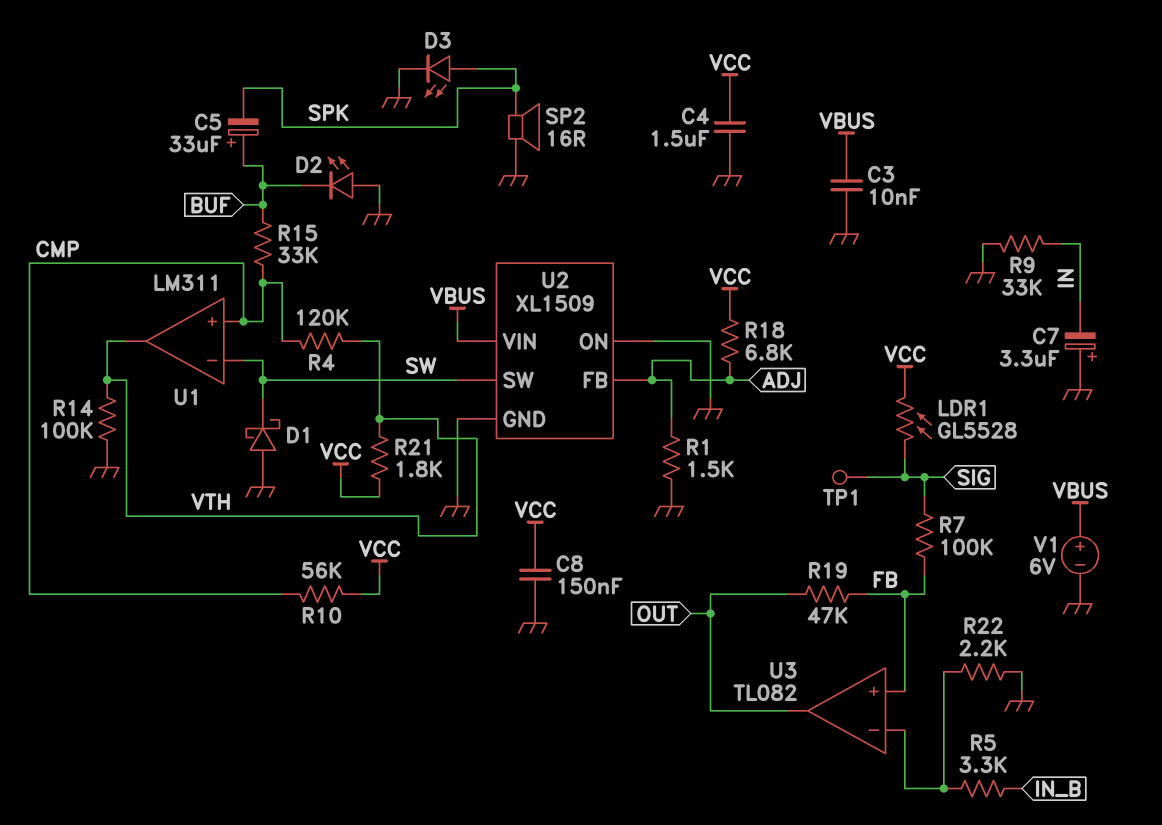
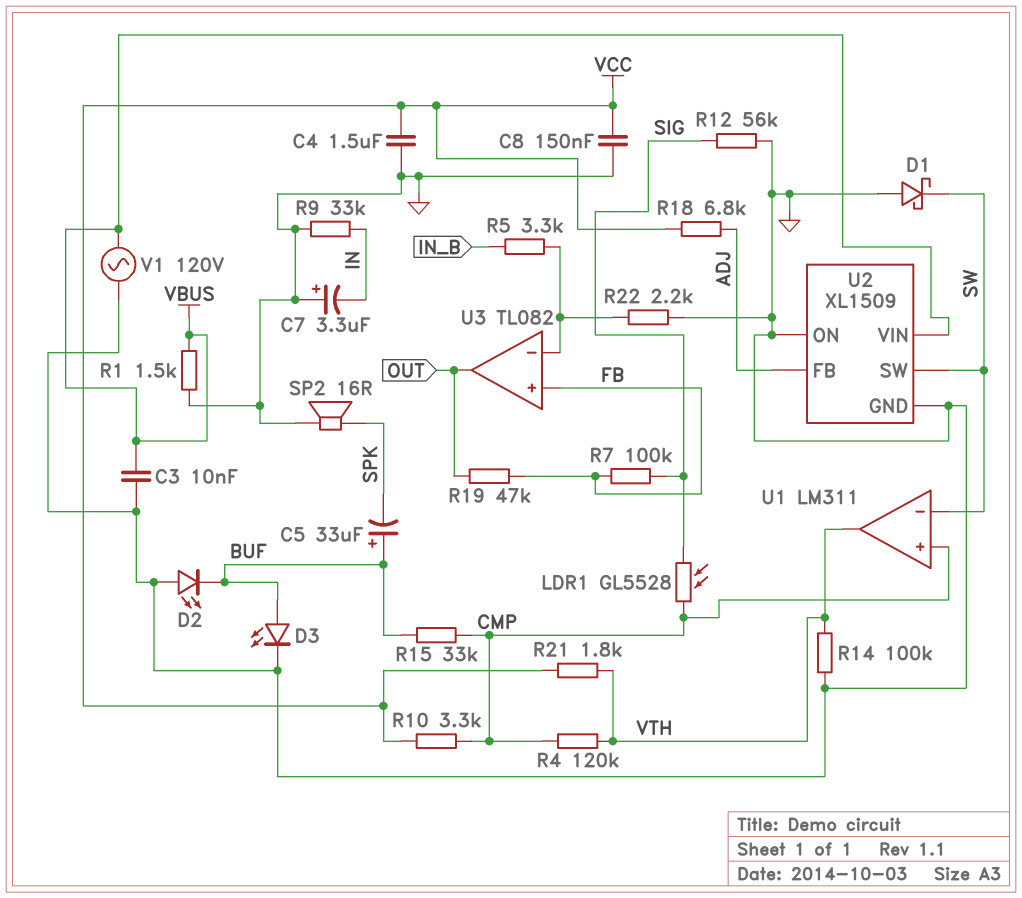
D3: LED (A SPK, K GND) -> LED (A BUF, K GND)
LDR1: GL5528 (SIG, VCC) -> GL5528 (CMP, SIG)
R1: 1.5k (ADJ, GND) -> 1.5k (GND, VBUS)
R10: 56k (CMP, VCC) -> 3.3k (CMP, VCC)
R12: none -> 56k (GND, SIG)
TP1: test point (SIG) -> none
V1: 6V (plus VBUS, minus GND) -> AC 120V (GND, VBUS)

